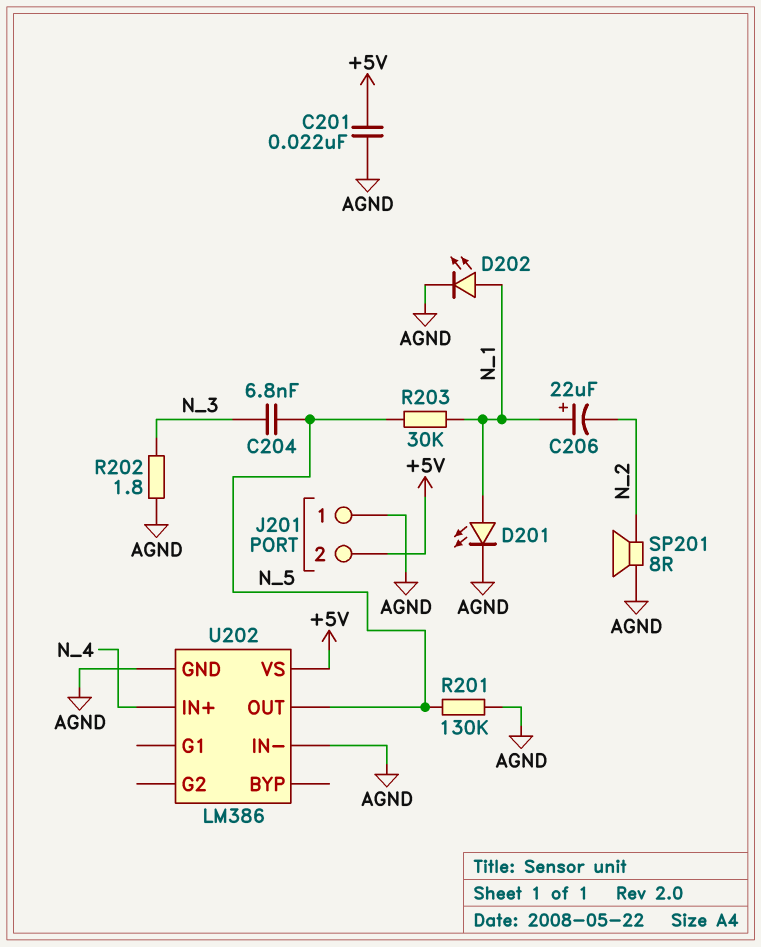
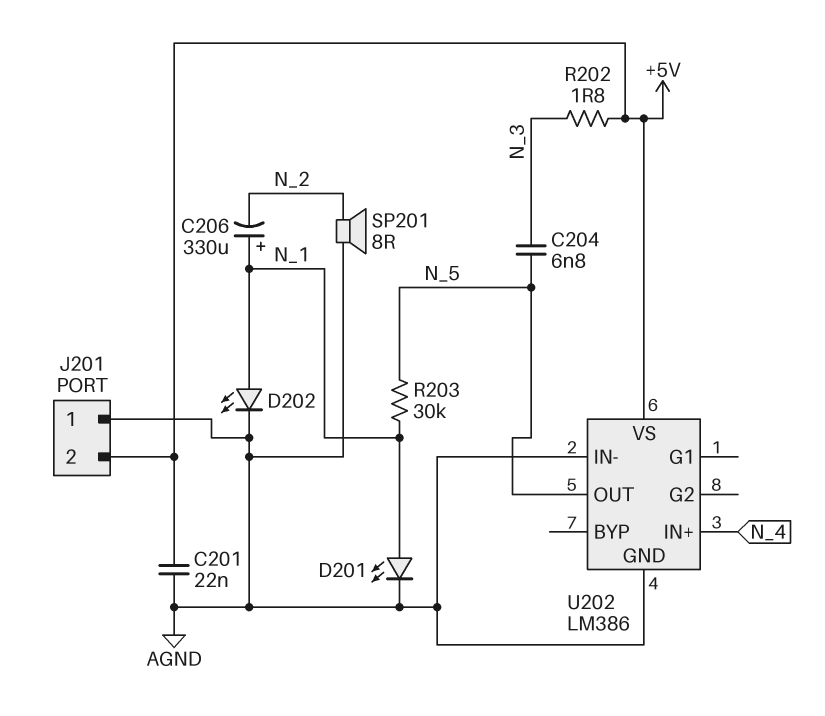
C206: 22uF (plus N_1, minus N_2) -> 330uF (plus N_1, minus N_2)
R201: 130k (AGND, N_5) -> none
R202: 1.8 (AGND, N_3) -> 1.8 (+5V, N_3)

